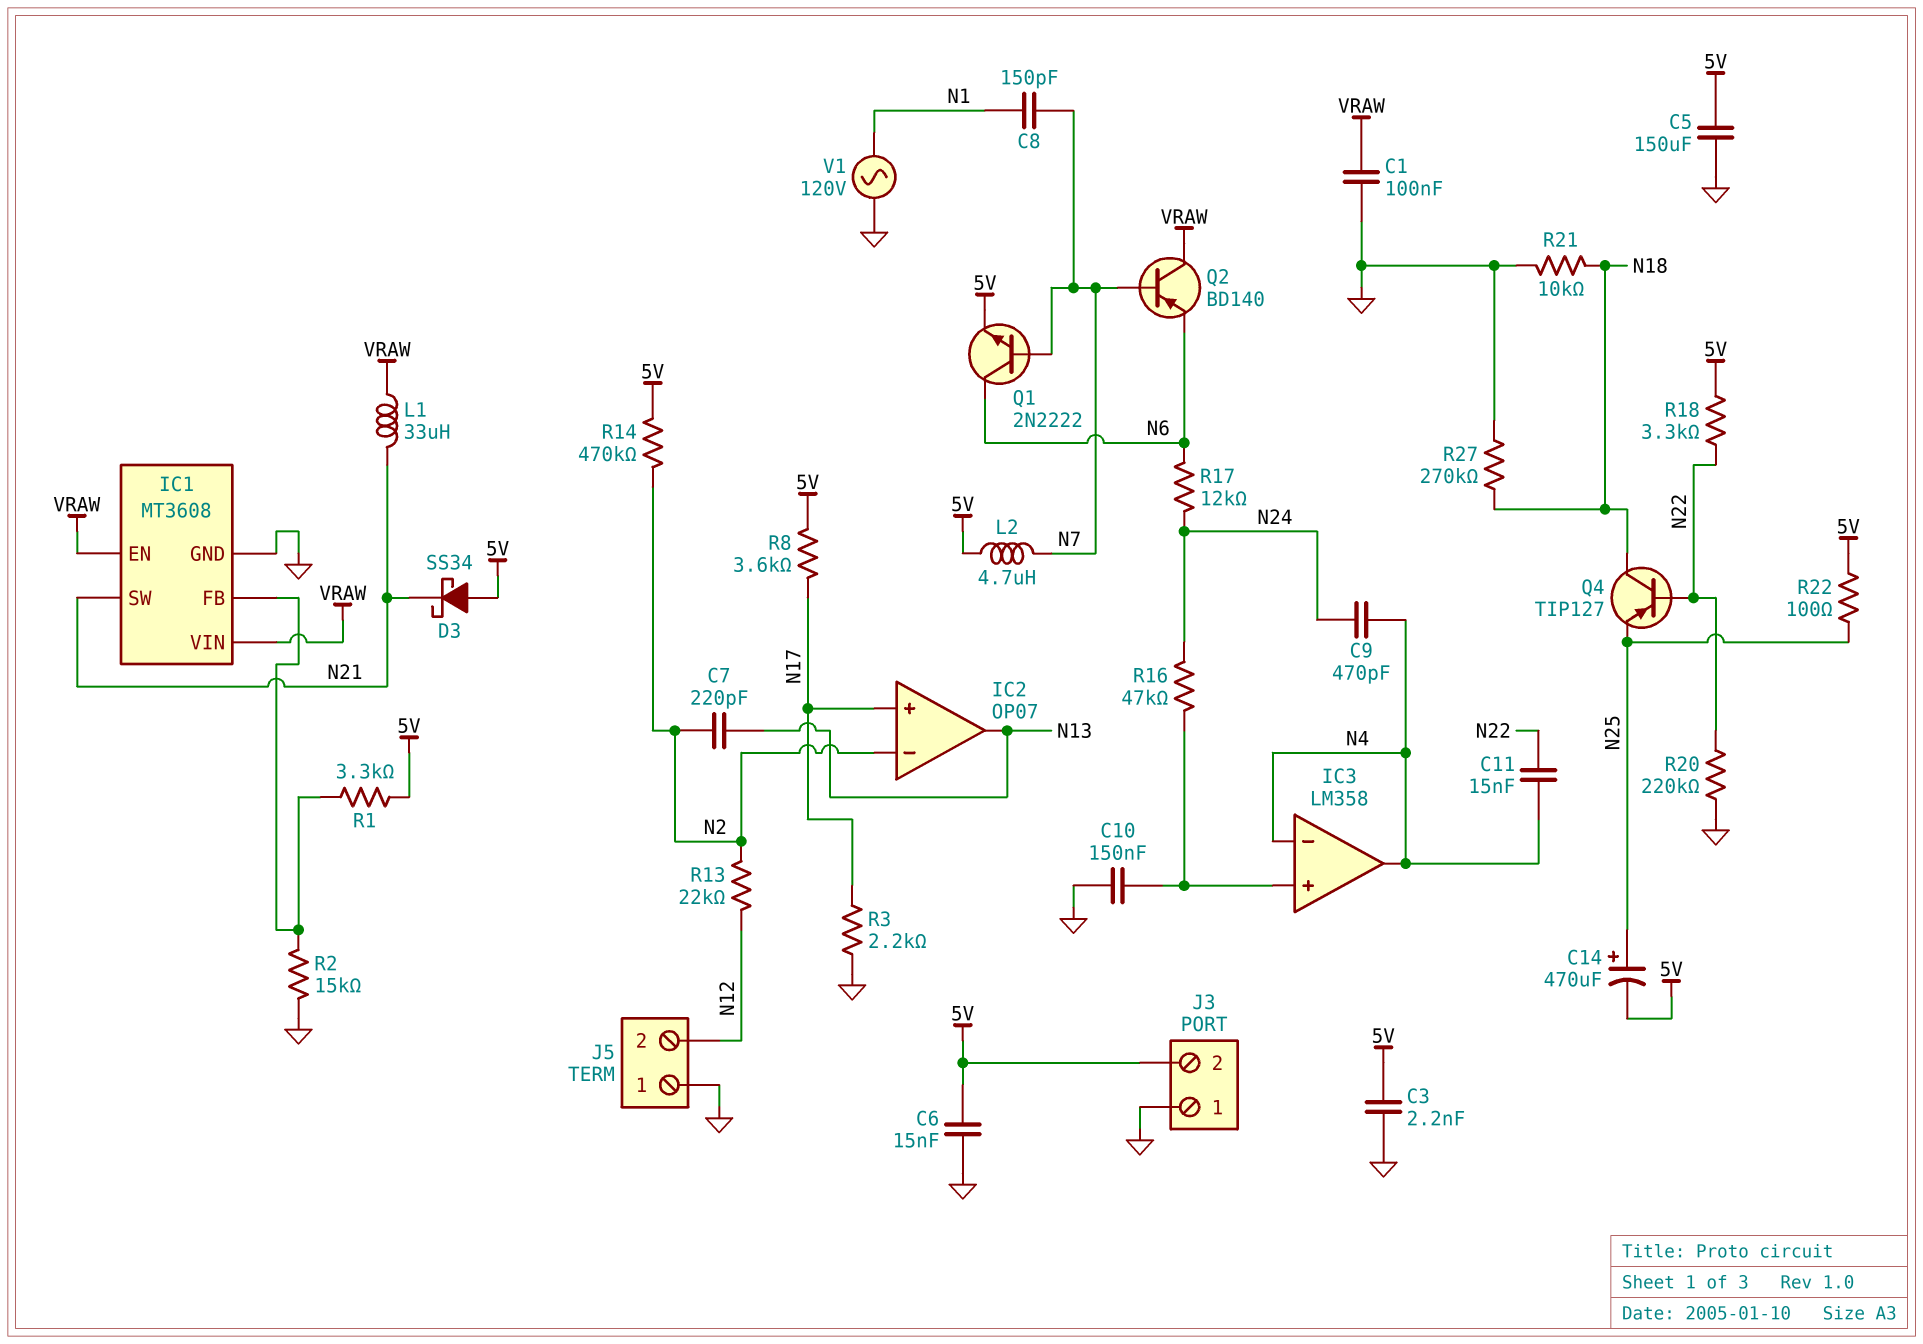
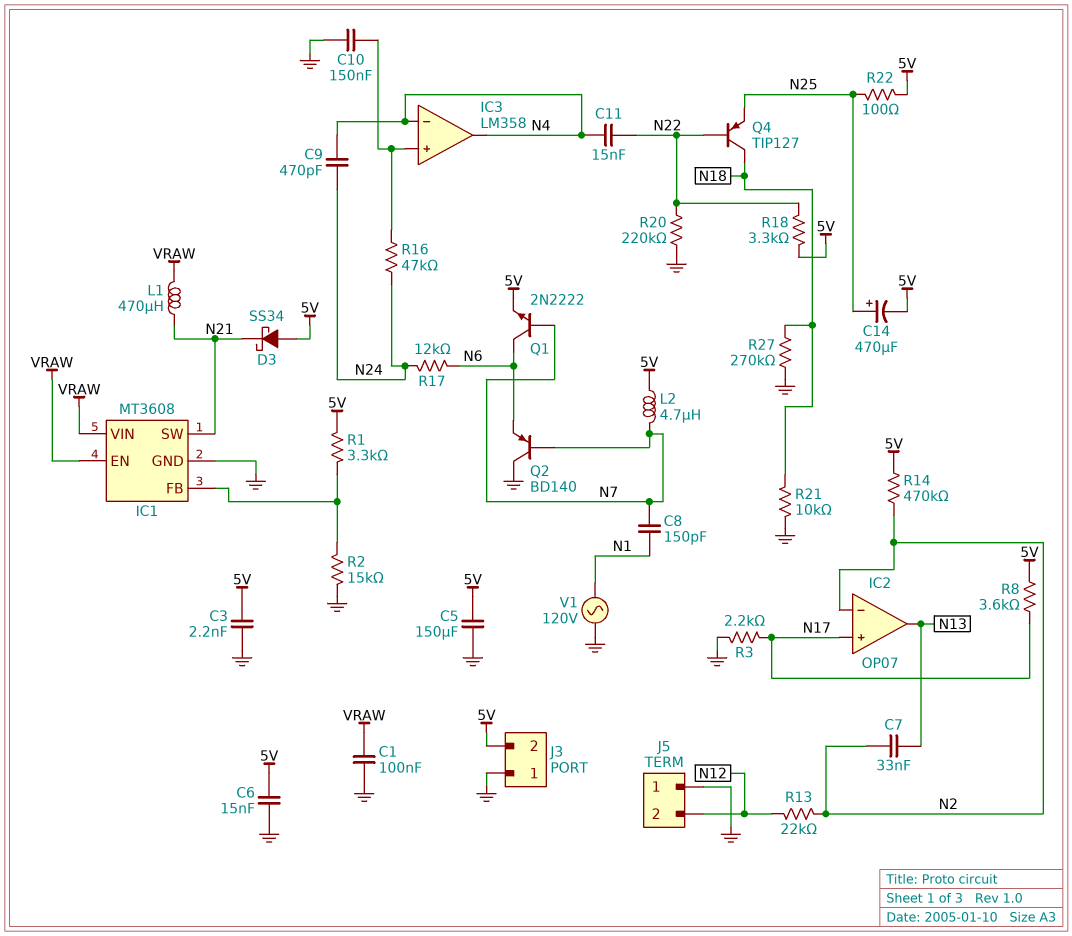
C7: 220pF (N2, N13) -> 33nF (N2, N13)
L1: 33uH (N21, VRAW) -> 470uH (N21, VRAW)
Q2: PNP BD140 (B N7, C VRAW, E N6) -> PNP BD140 (B N7, C GND, E N6)

